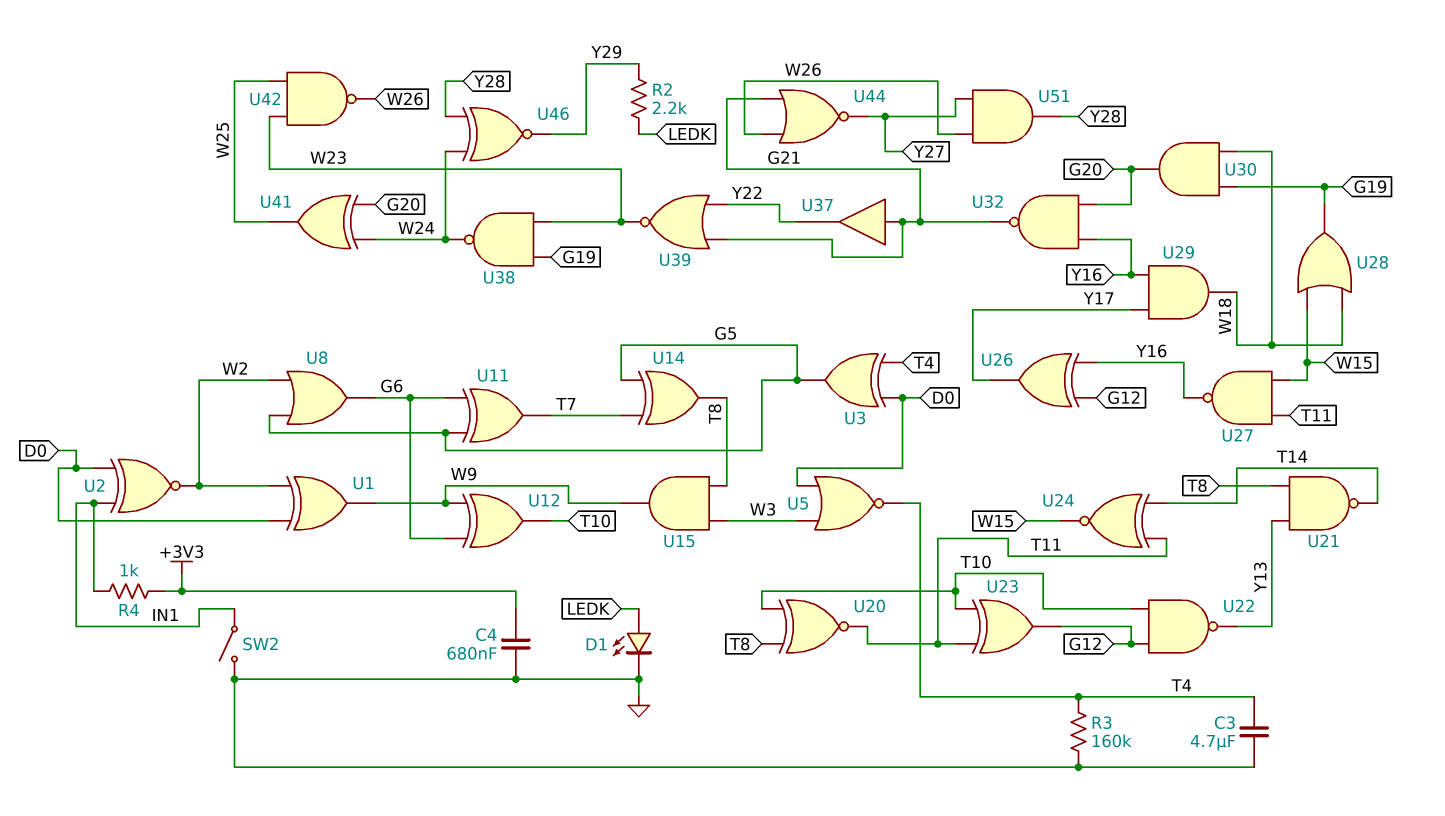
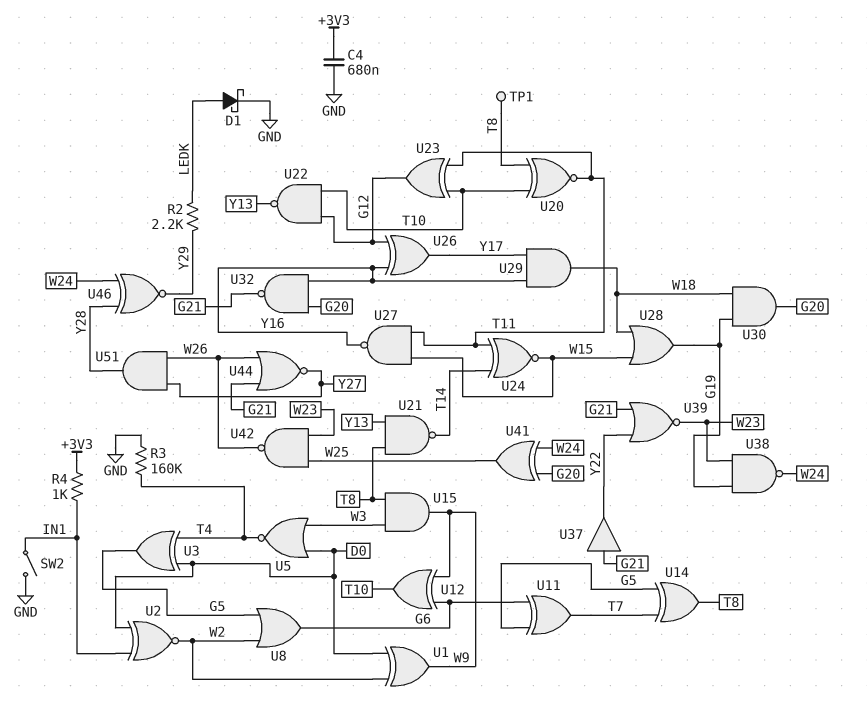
C3: 4.7uF (GND, T4) -> none
D1: LED (A LEDK, K GND) -> schottky (A LEDK, K GND)
TP1: none -> test point (T8)

